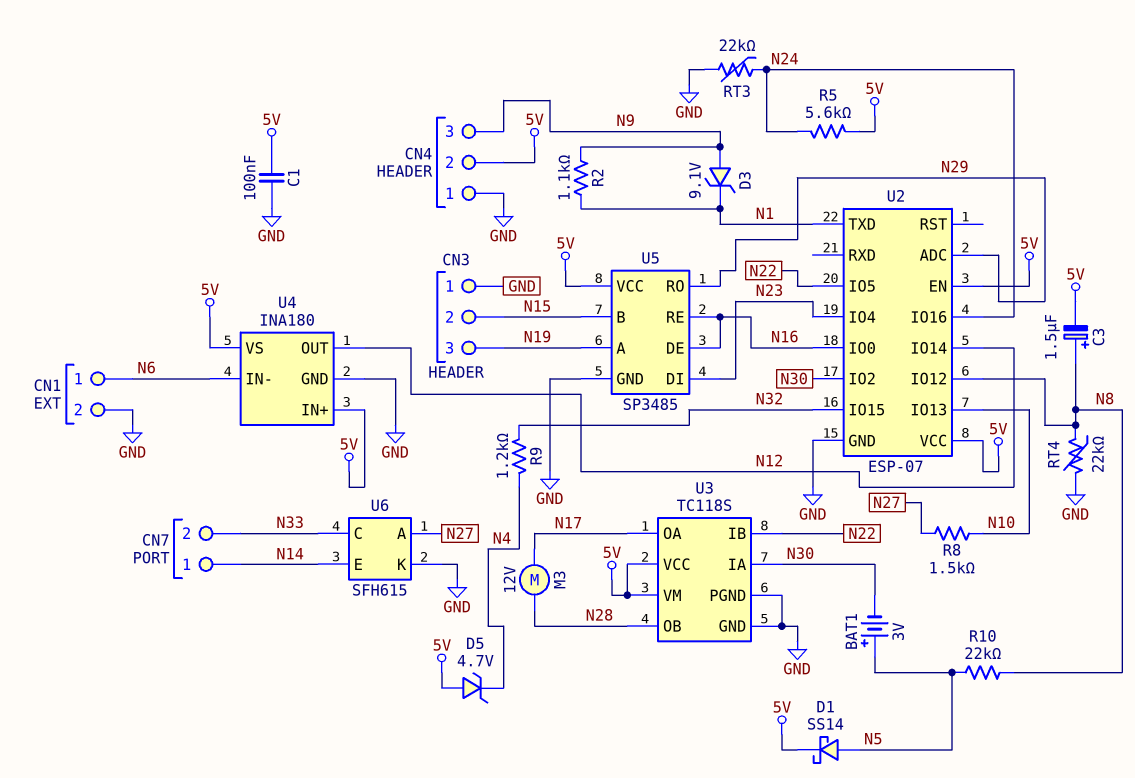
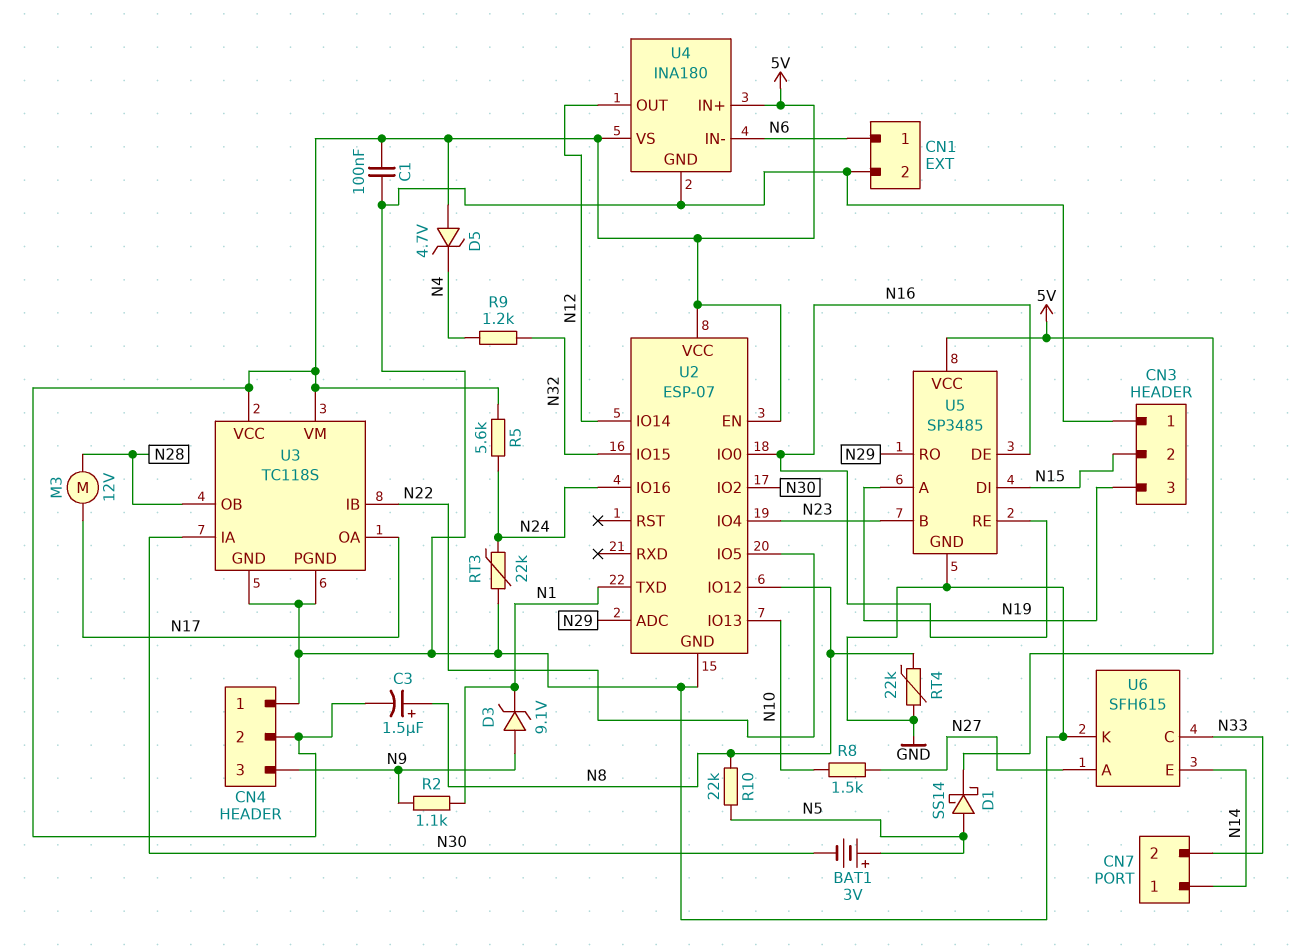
U5 pin B: N15 -> N23
U5 pin DI: N23 -> N15

